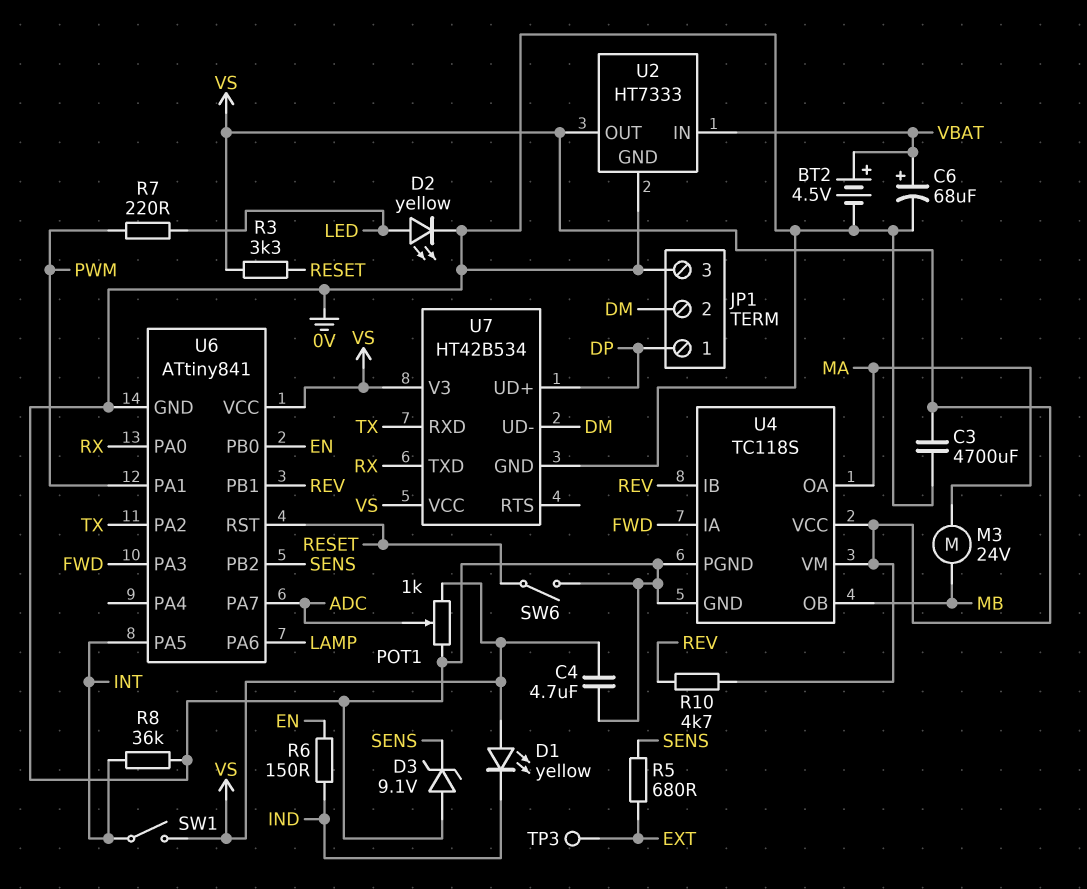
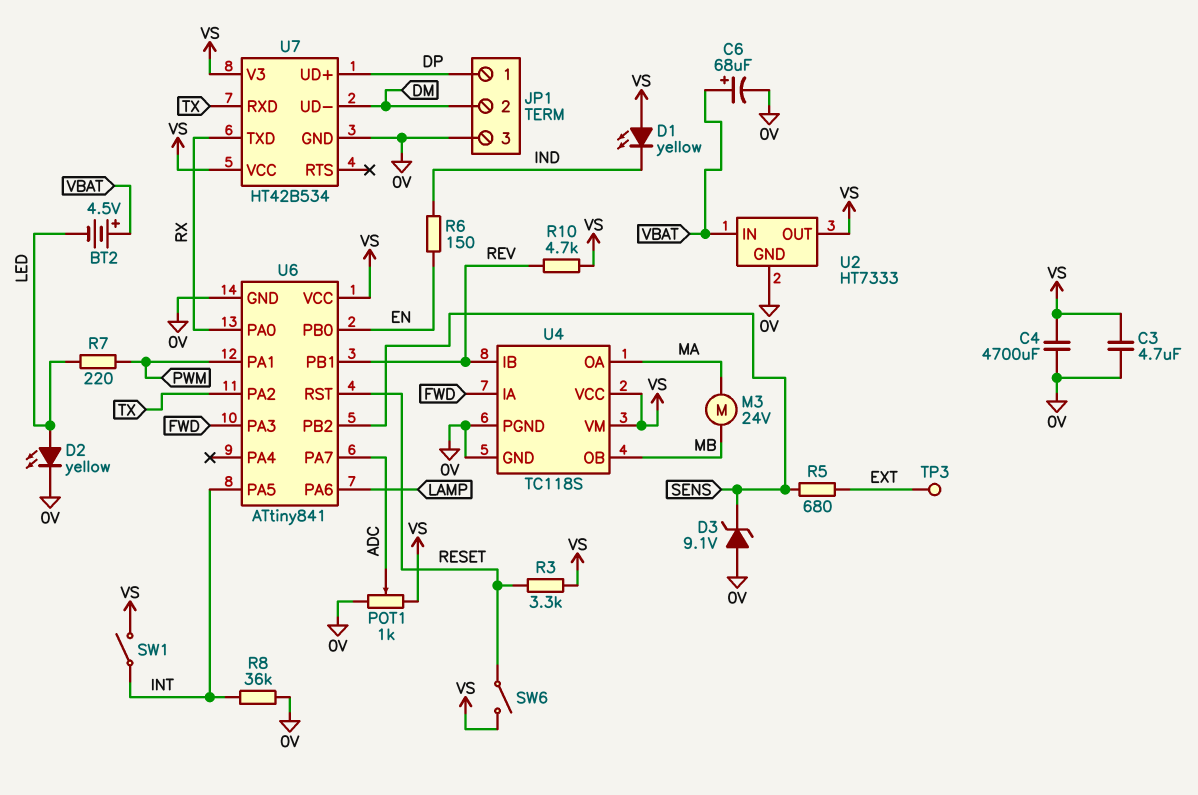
BT2: 4.5V (plus VBAT, minus 0V) -> 4.5V (plus VBAT, minus LED)
C3: 4700uF (0V, VS) -> 4.7uF (0V, VS)
C4: 4.7uF (0V, VS) -> 4700uF (0V, VS)
SW6: switch (0V, RESET) -> switch (RESET, VS)

